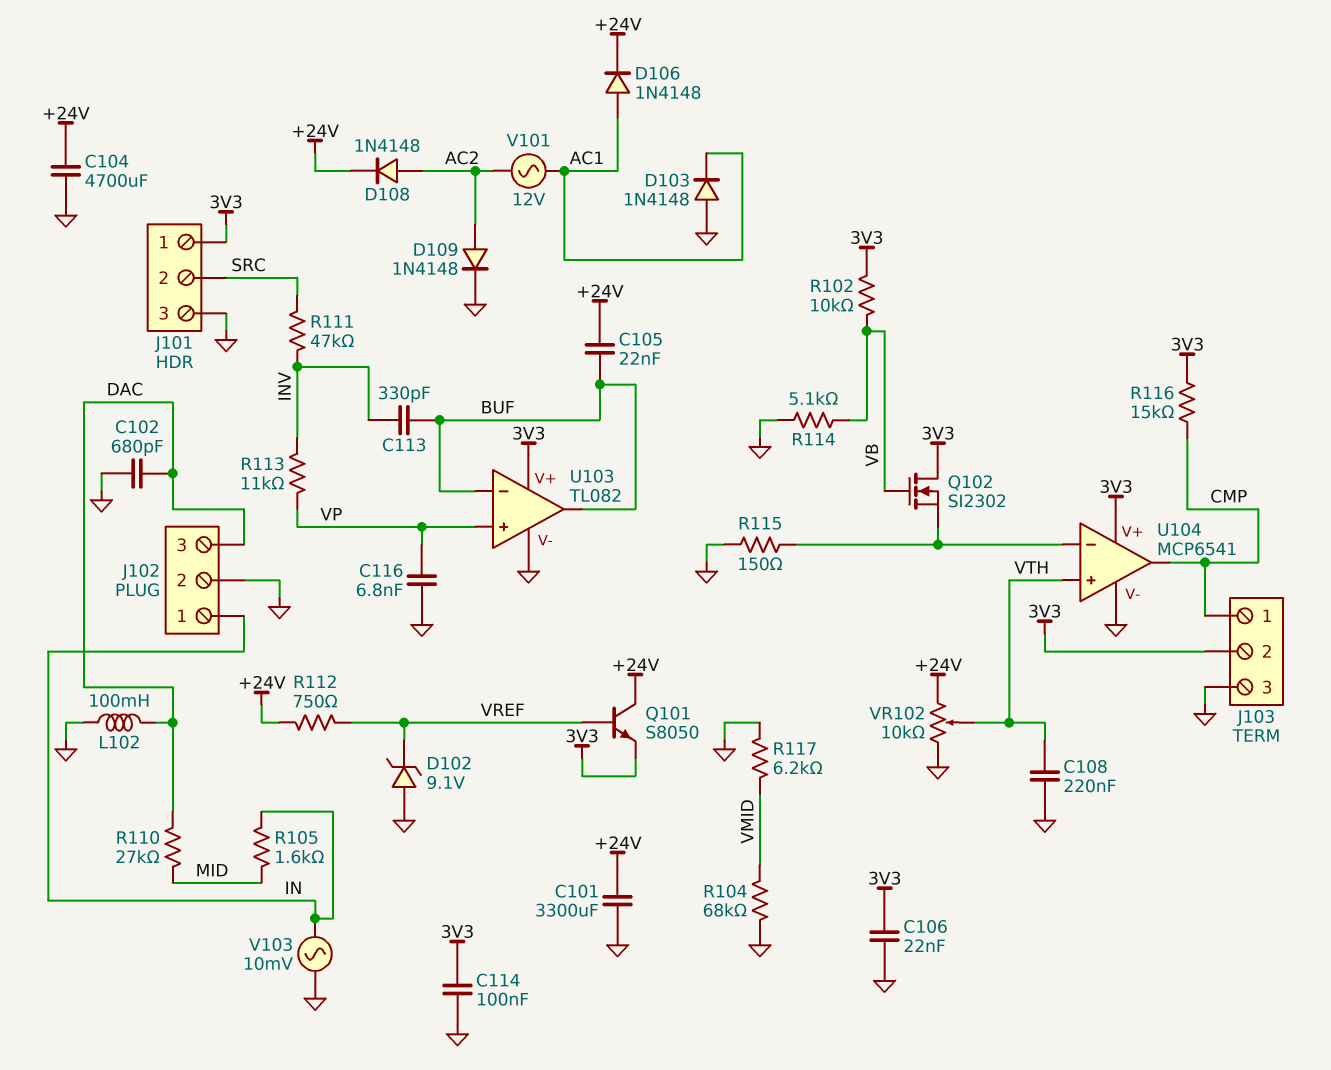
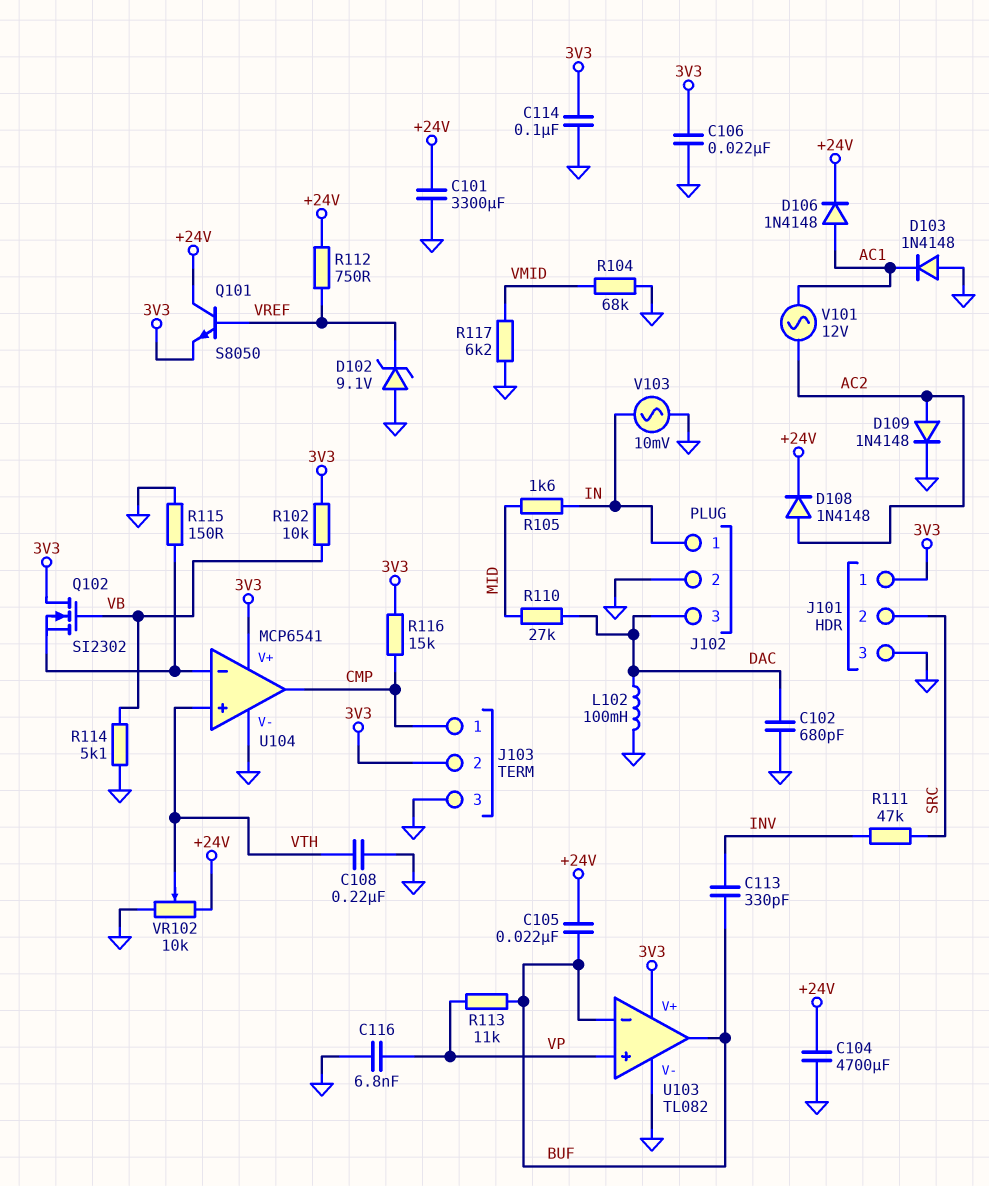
R113: 11k (INV, VP) -> 11k (BUF, VP)

